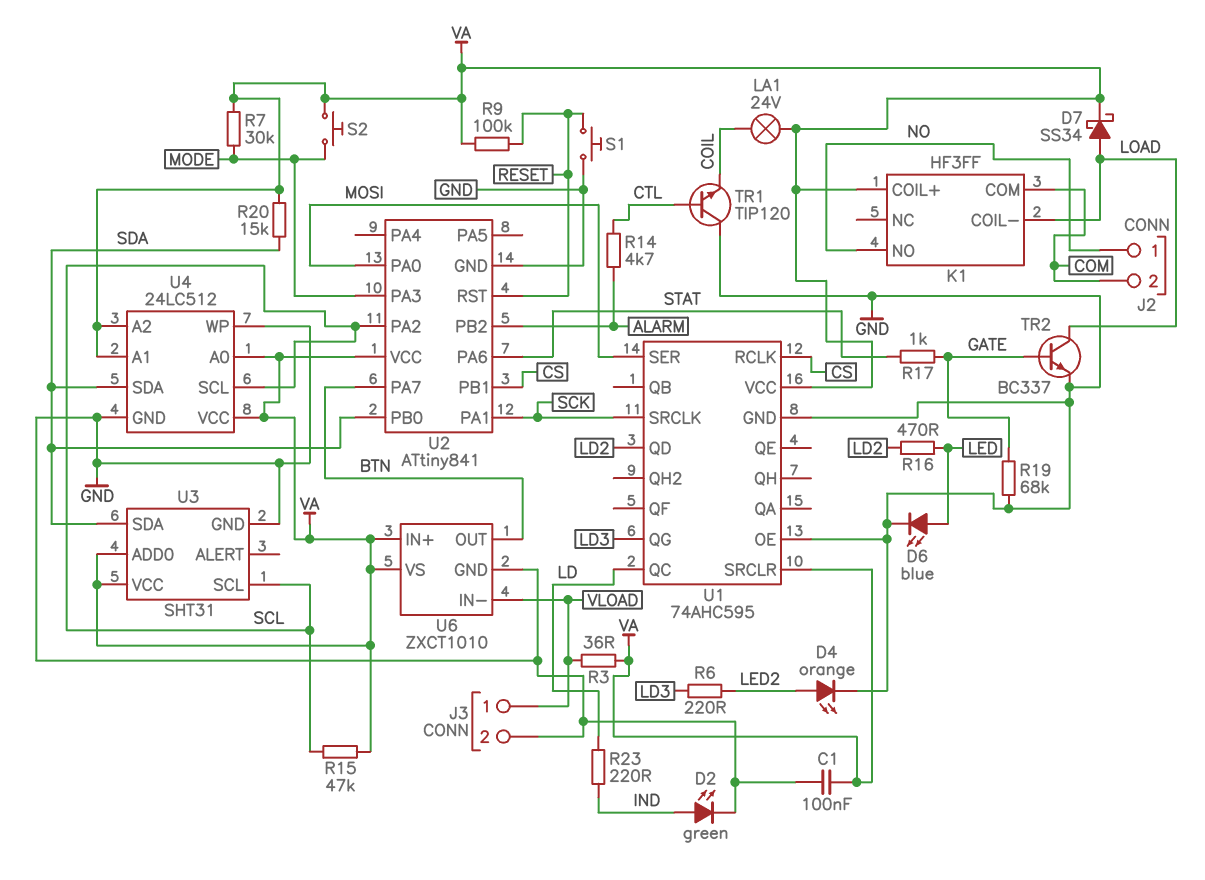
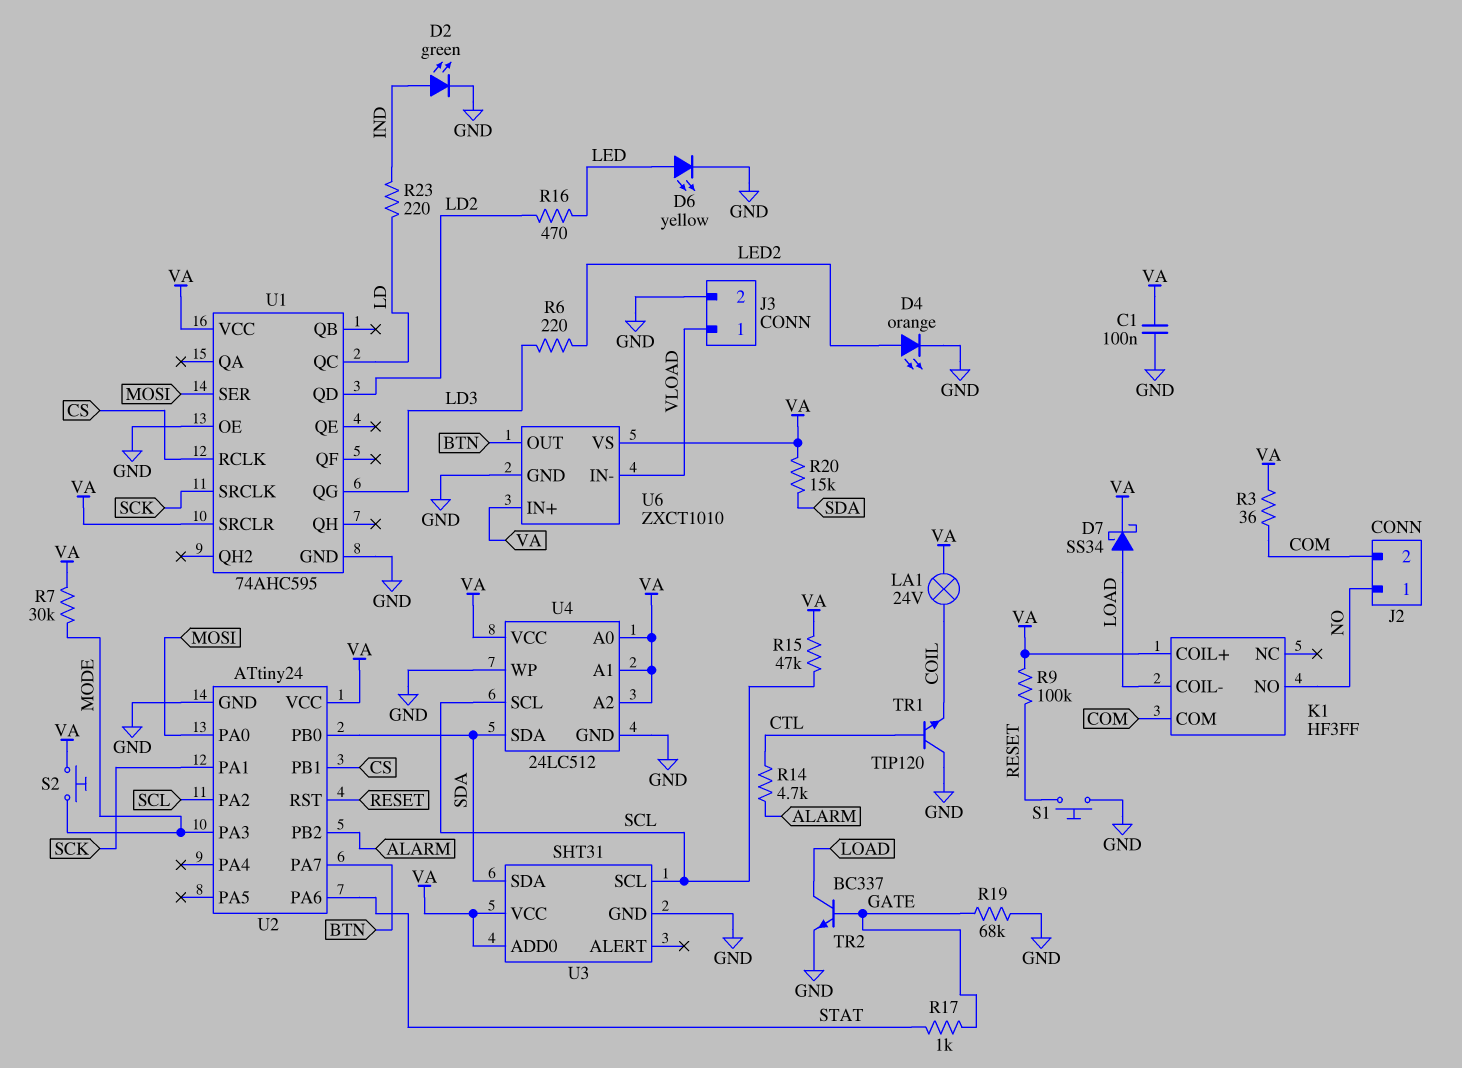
D6: LED blue (A LED, K GND) -> LED yellow (A LED, K GND)
R3: 36 (VA, VLOAD) -> 36 (COM, VA)
U2: ATtiny841 -> ATtiny24

